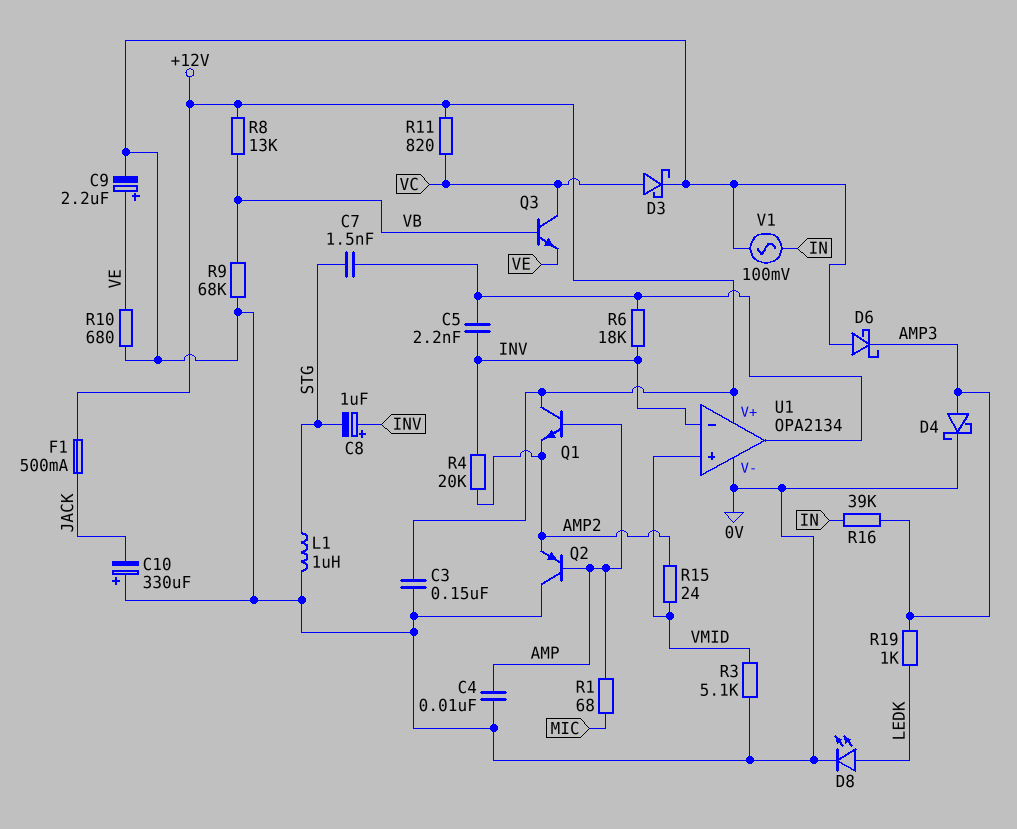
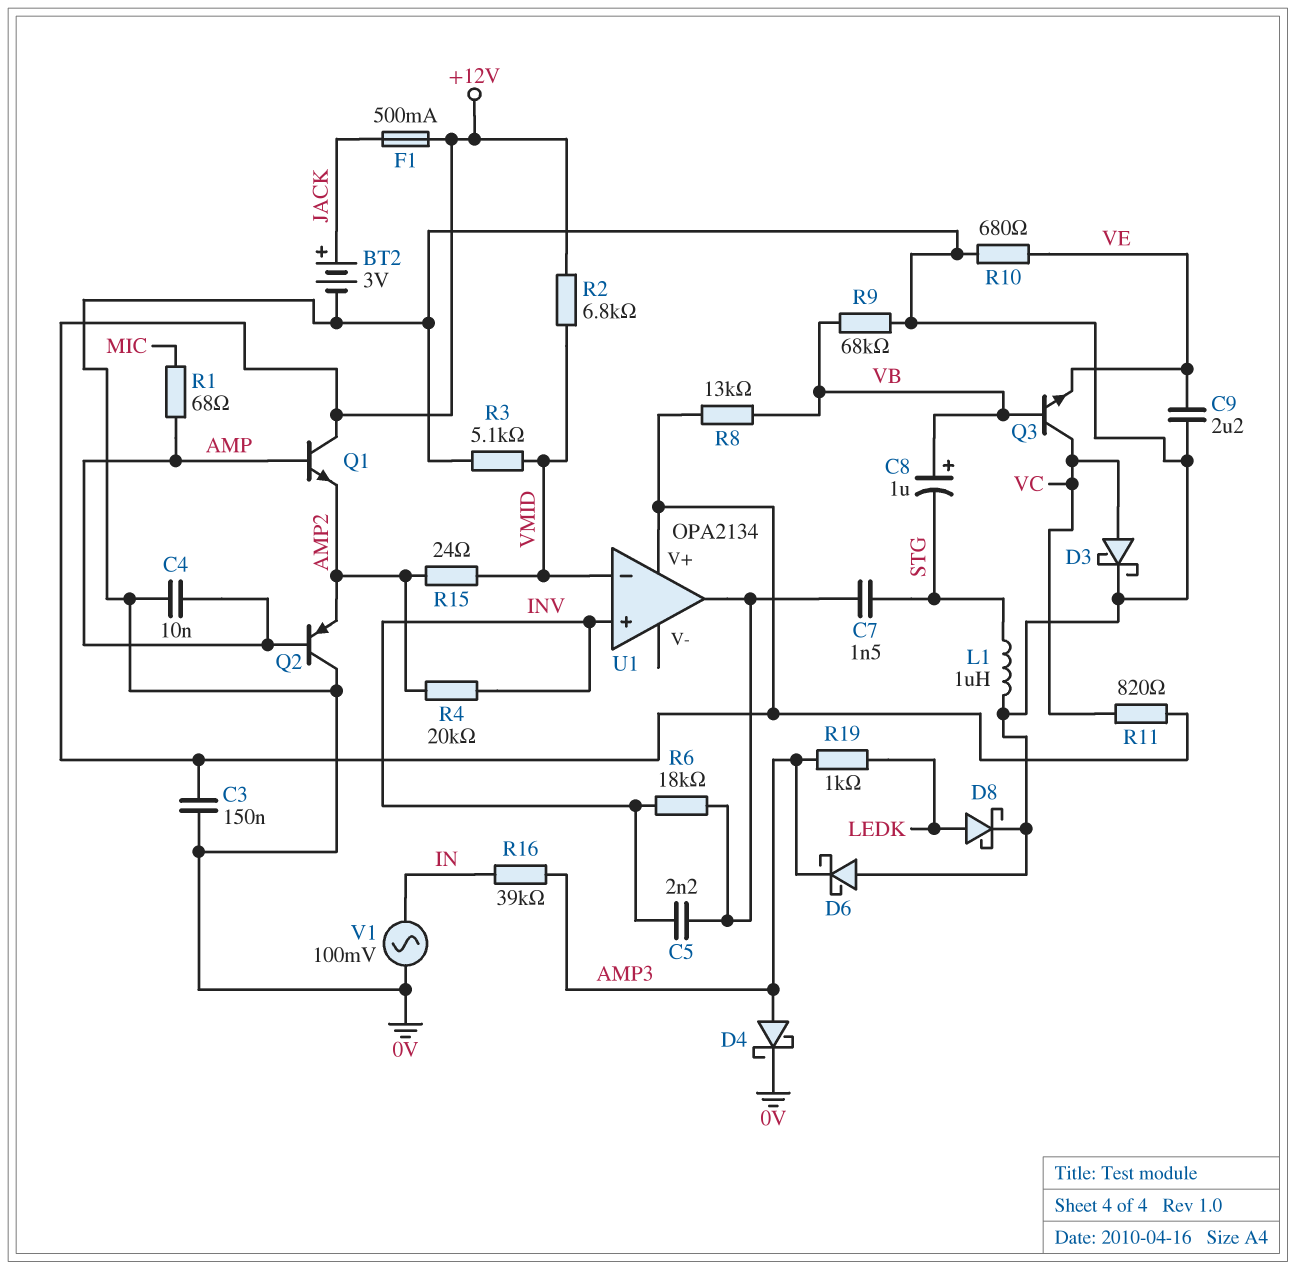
BT2: none -> 3V (plus JACK, minus 0V)
C8: 1uF (plus INV, minus STG) -> 1uF (plus VB, minus STG)
C9: 2.2uF (plus VE, minus 0V) -> 2.2uF (0V, VE)
C10: 330uF (plus 0V, minus JACK) -> none
D8: LED (A LEDK, K 0V) -> schottky (A LEDK, K 0V)
R2: none -> 6.8k (+12V, VMID)
U1 pin V-: 0V -> none
U1 pin in+: VMID -> INV
U1 pin in-: INV -> VMID

